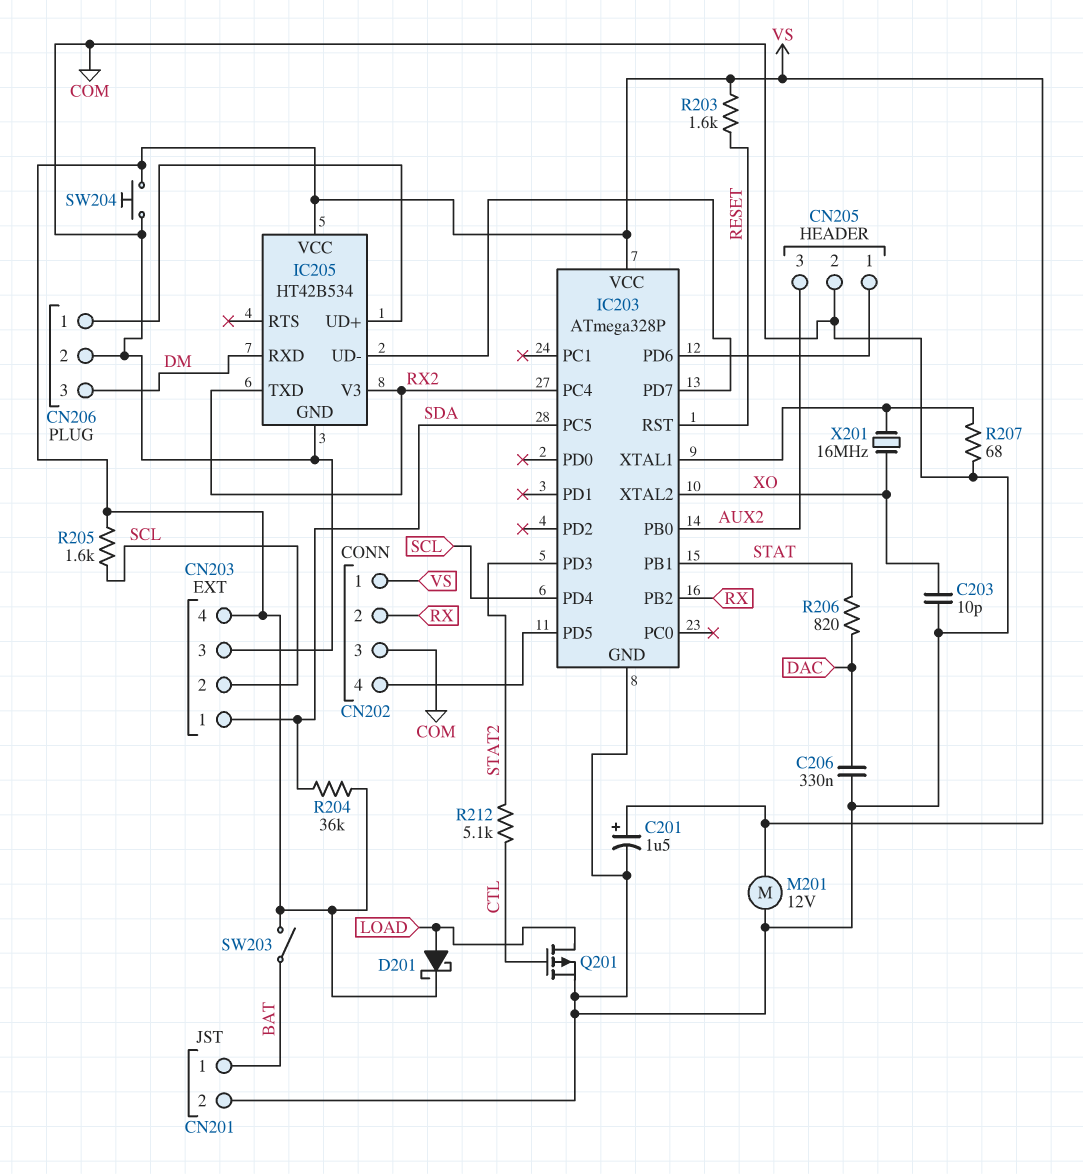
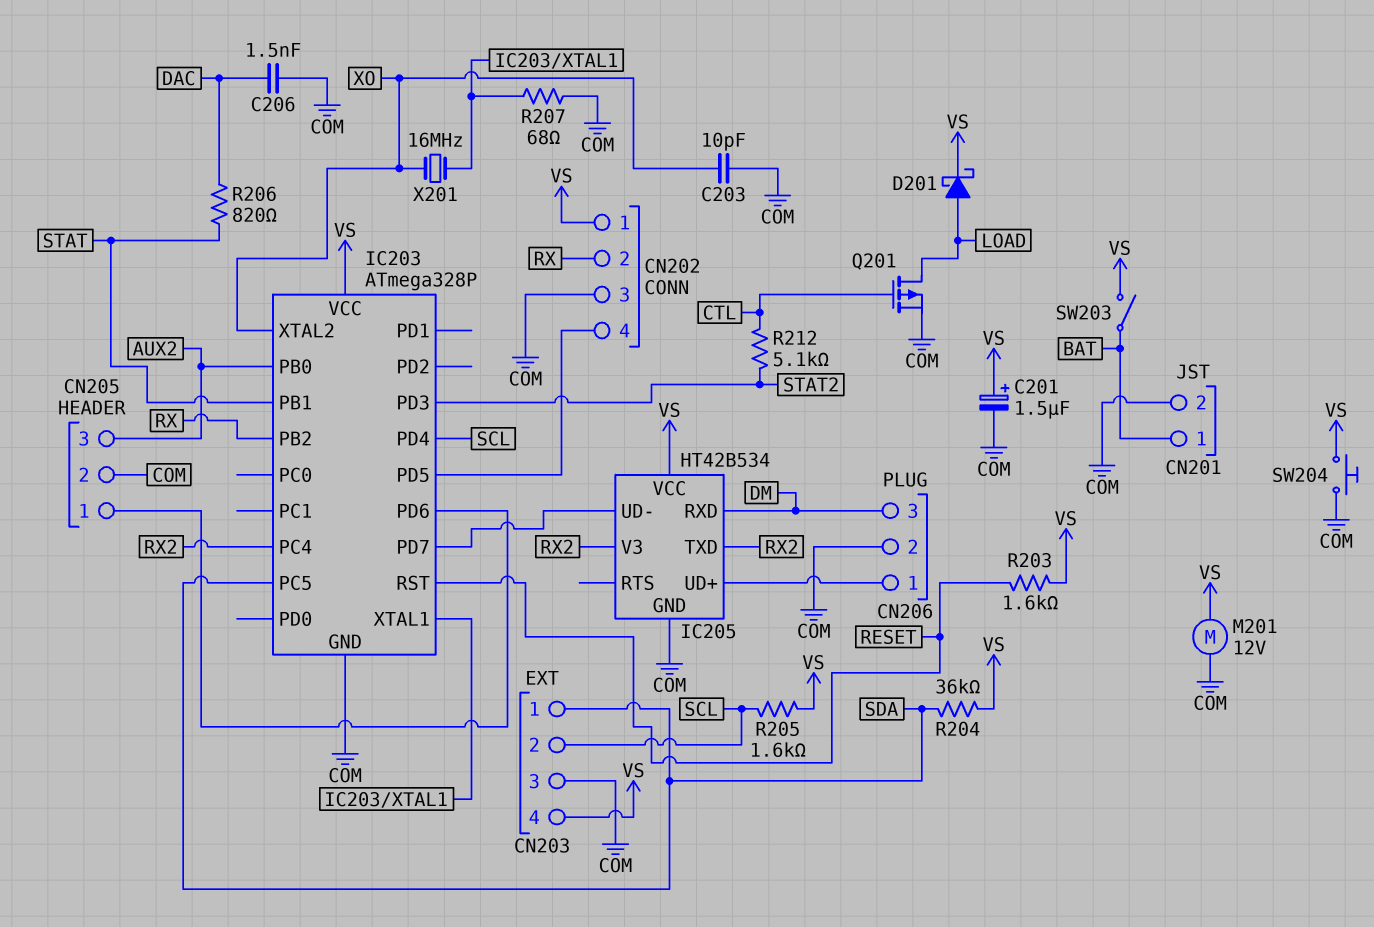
C206: 330nF (COM, DAC) -> 1.5nF (COM, DAC)

